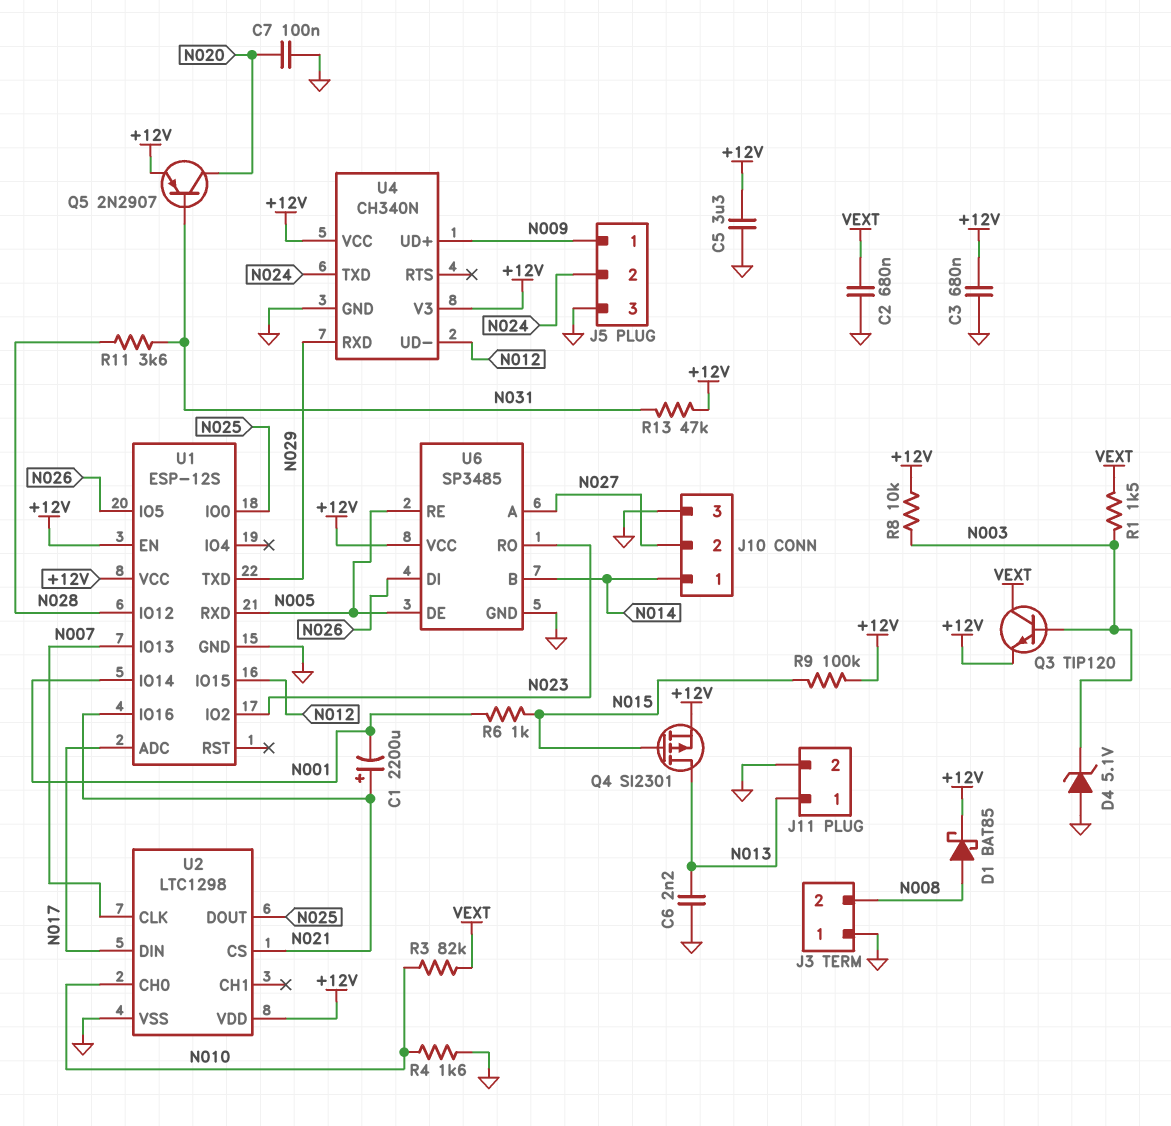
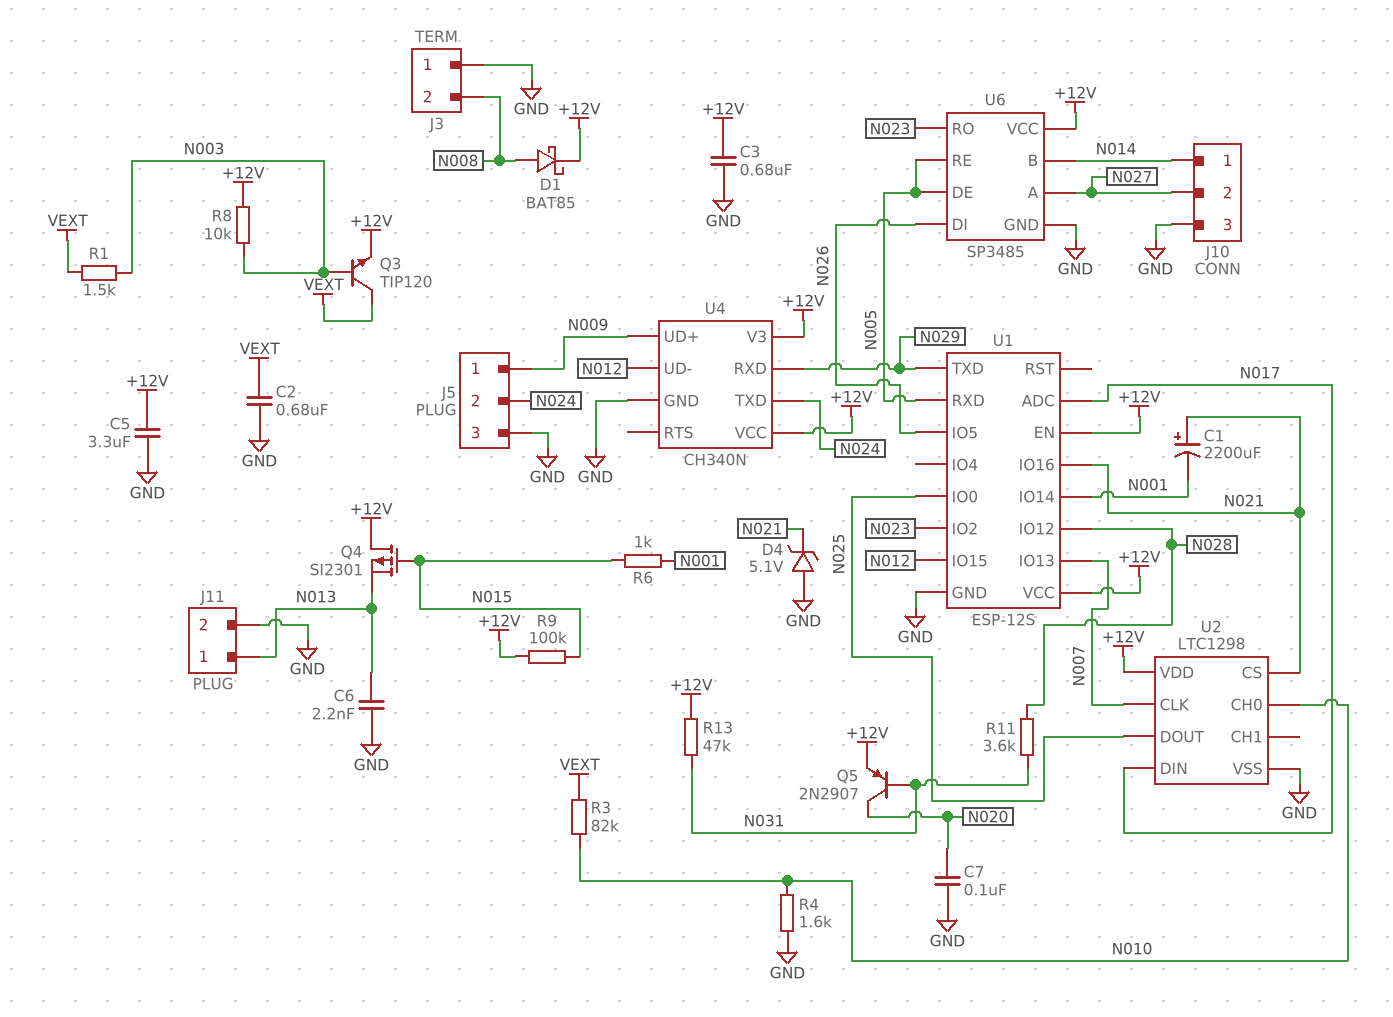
D4: zener 5.1V (A GND, K N003) -> zener 5.1V (A GND, K N021)
Q4: PMOS SI2301 (G N015, D N013, S +12V) -> PMOS SI2301 (G N015, D +12V, S N013)

